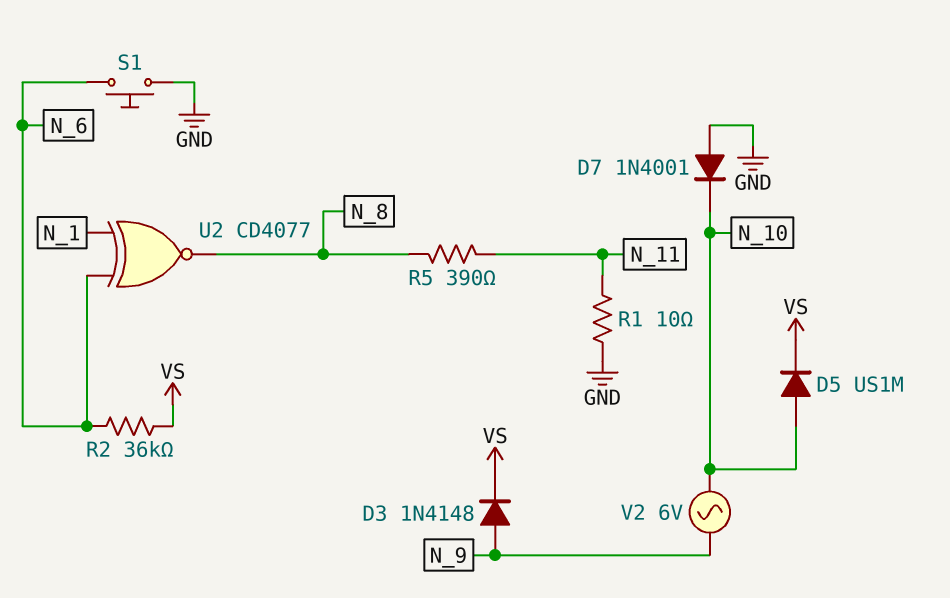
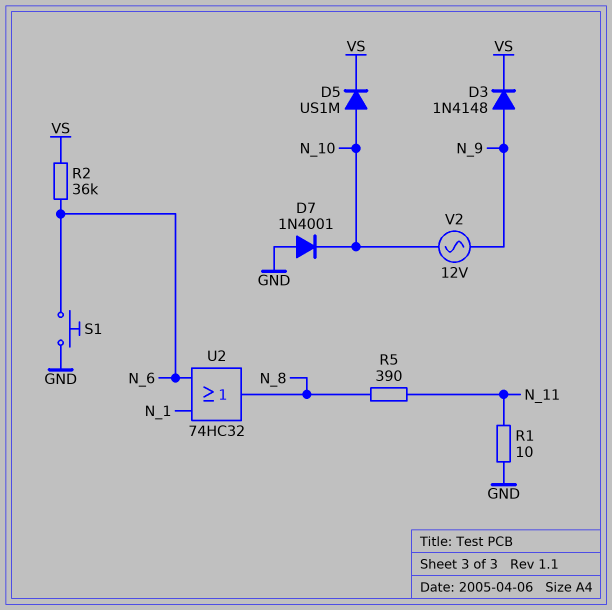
U2: XNOR CD4077 (in N_1, in N_6, out N_8) -> OR 74HC32 (in N_1, in N_6, out N_8)
V2: AC 6V (N_9, N_10) -> AC 12V (N_9, N_10)

